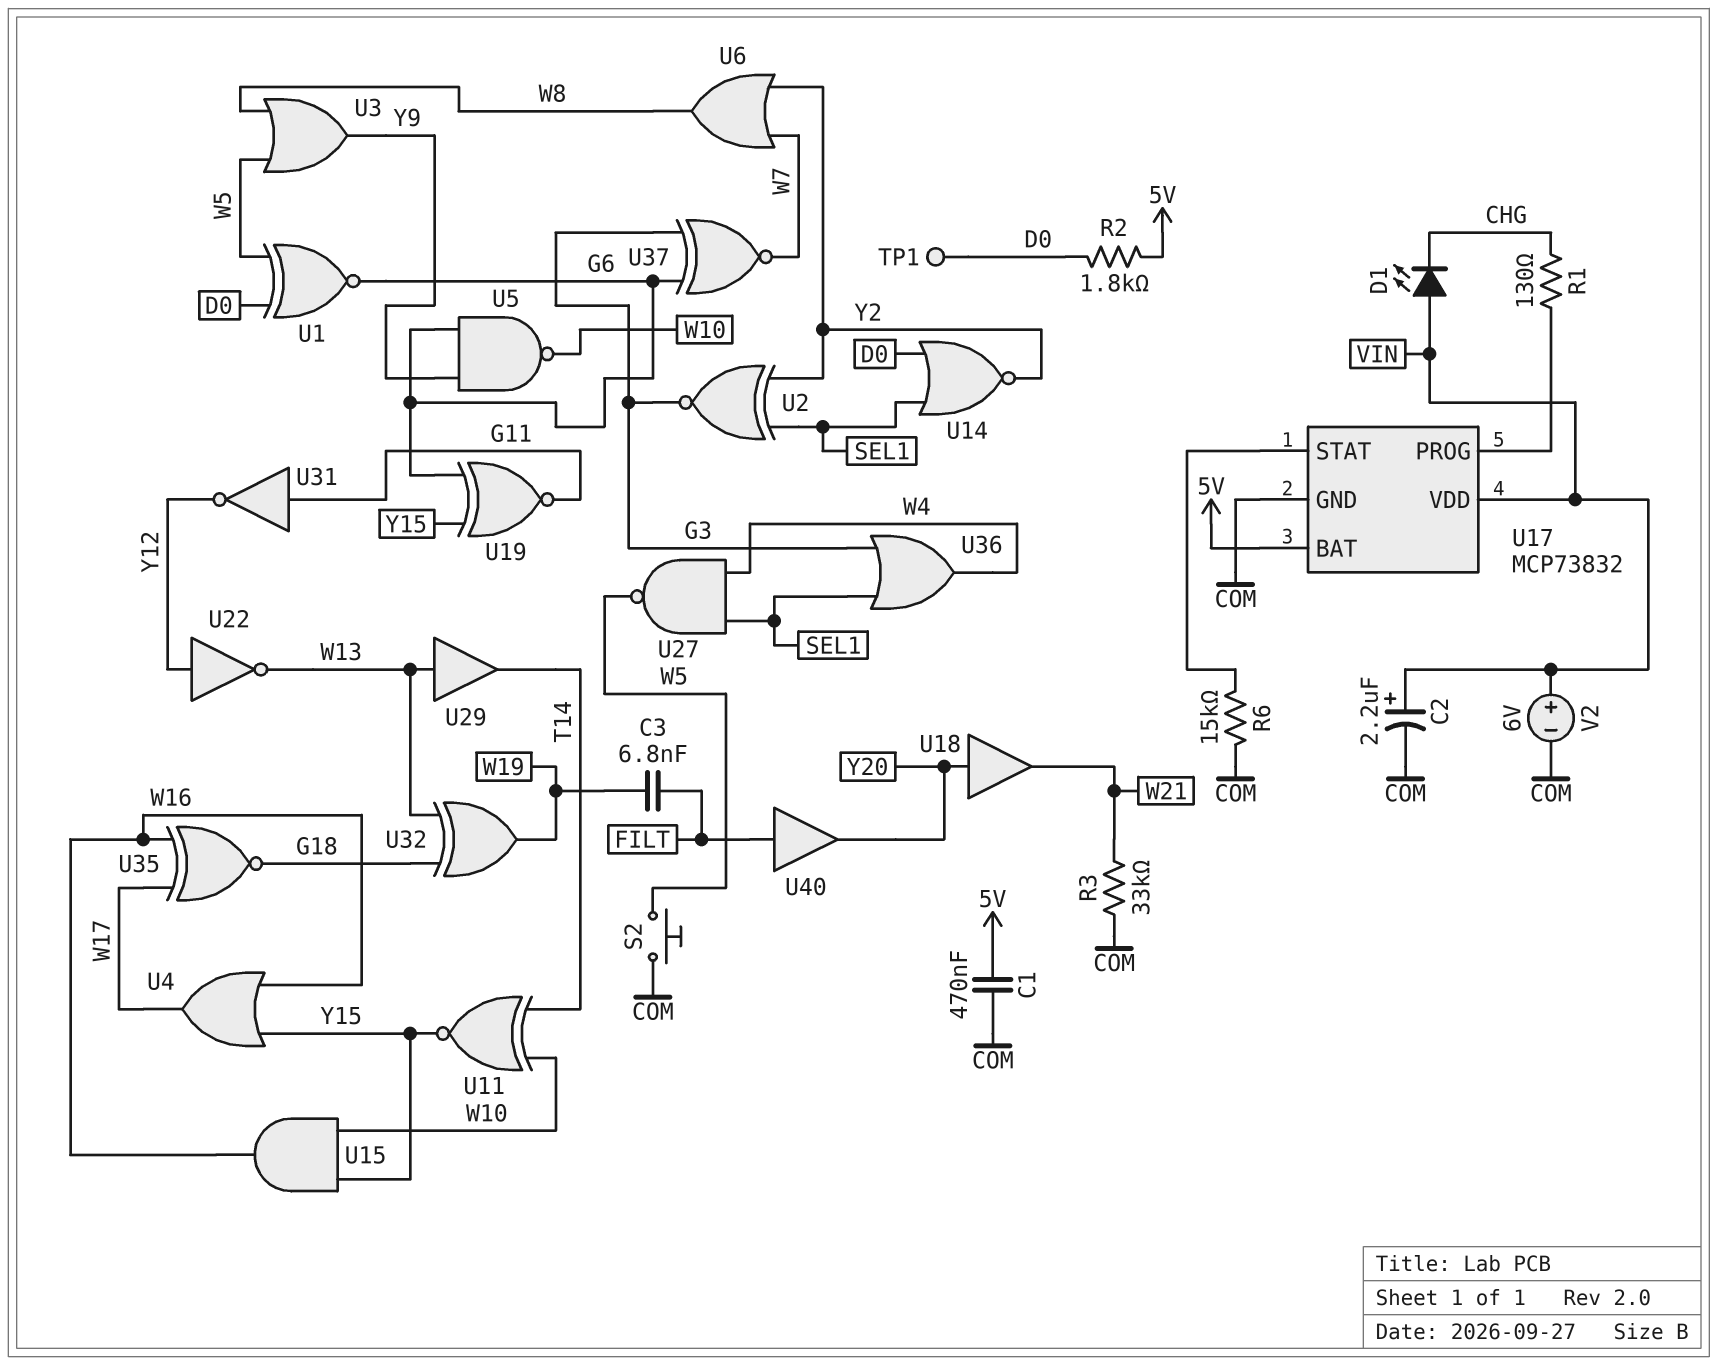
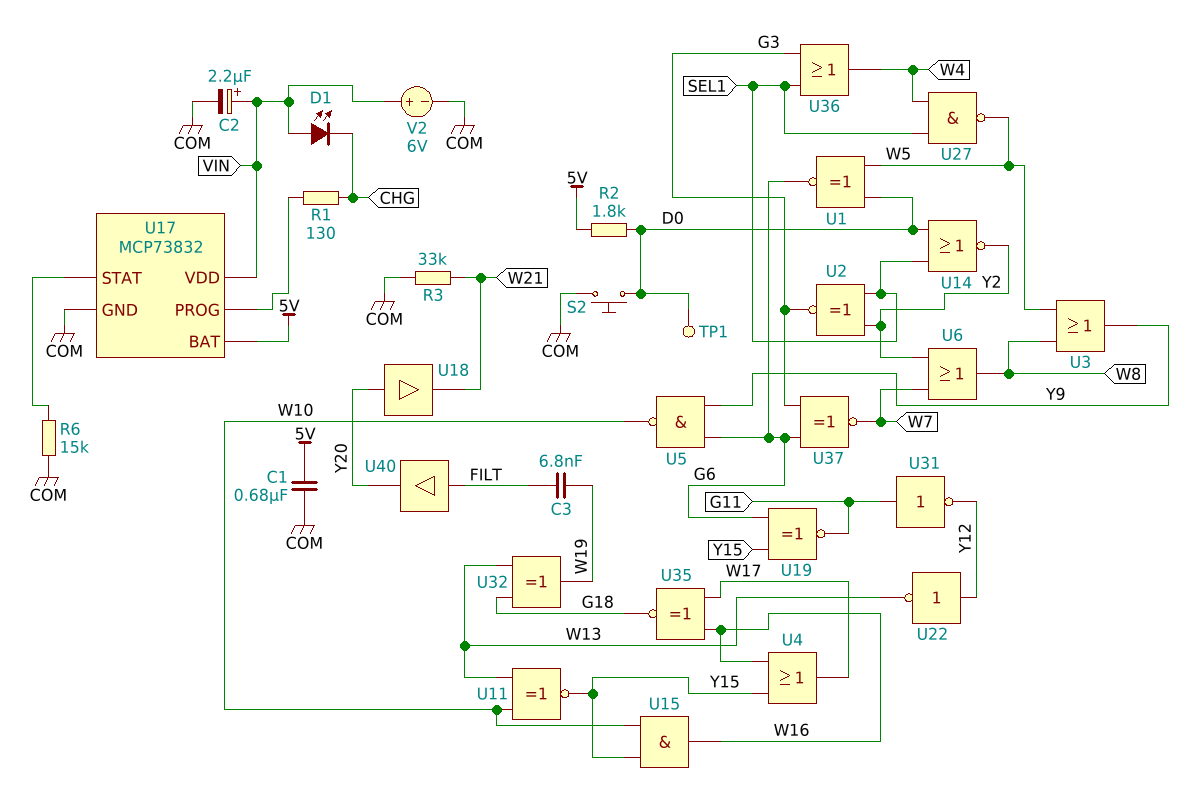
C1: 470nF (5V, COM) -> 680nF (5V, COM)
S2: button (COM, W5) -> button (COM, D0)
U11: XNOR (in T14, in W10, out Y15) -> XNOR (in W10, in W13, out Y15)
U29: buffer (in W13, out T14) -> none

